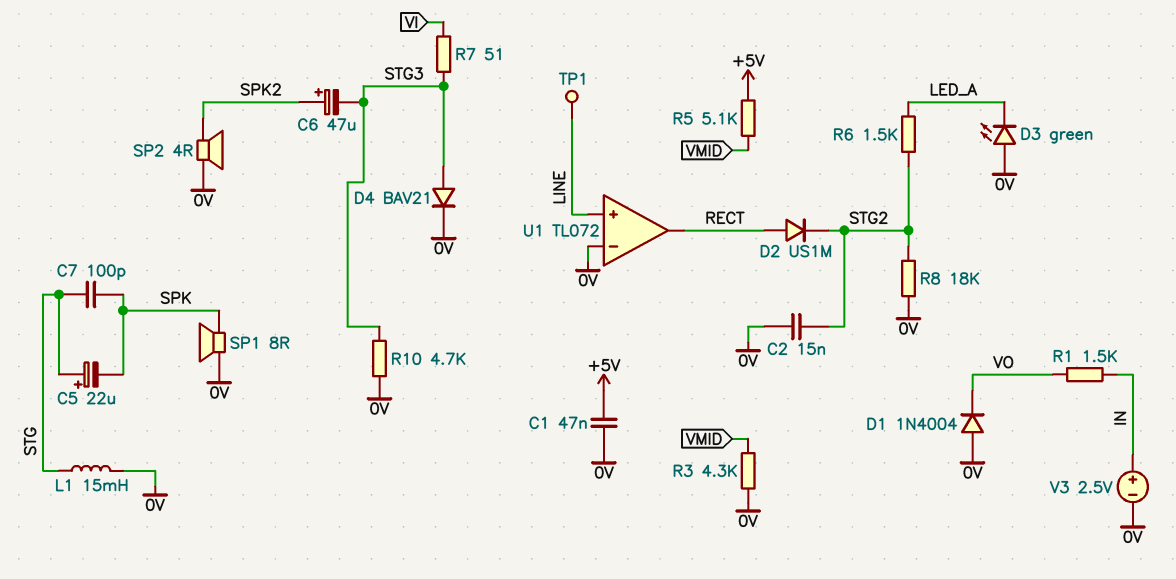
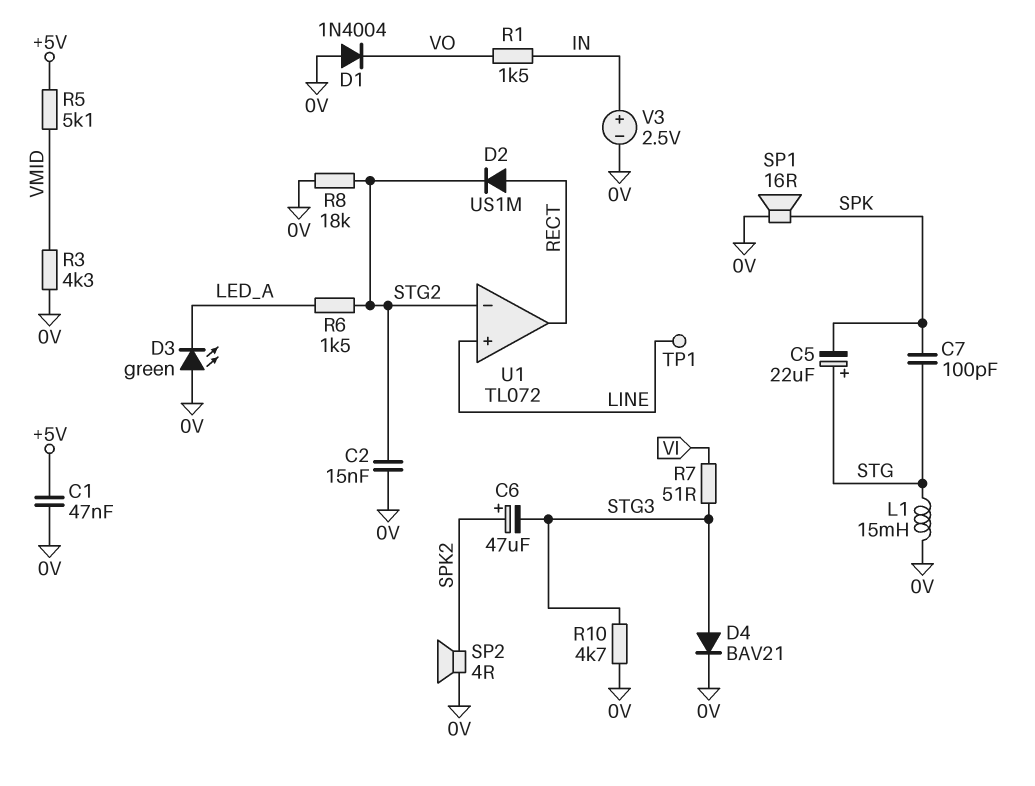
SP1: speaker 8R (0V, SPK) -> speaker 16R (0V, SPK)
U1 pin in-: 0V -> STG2

